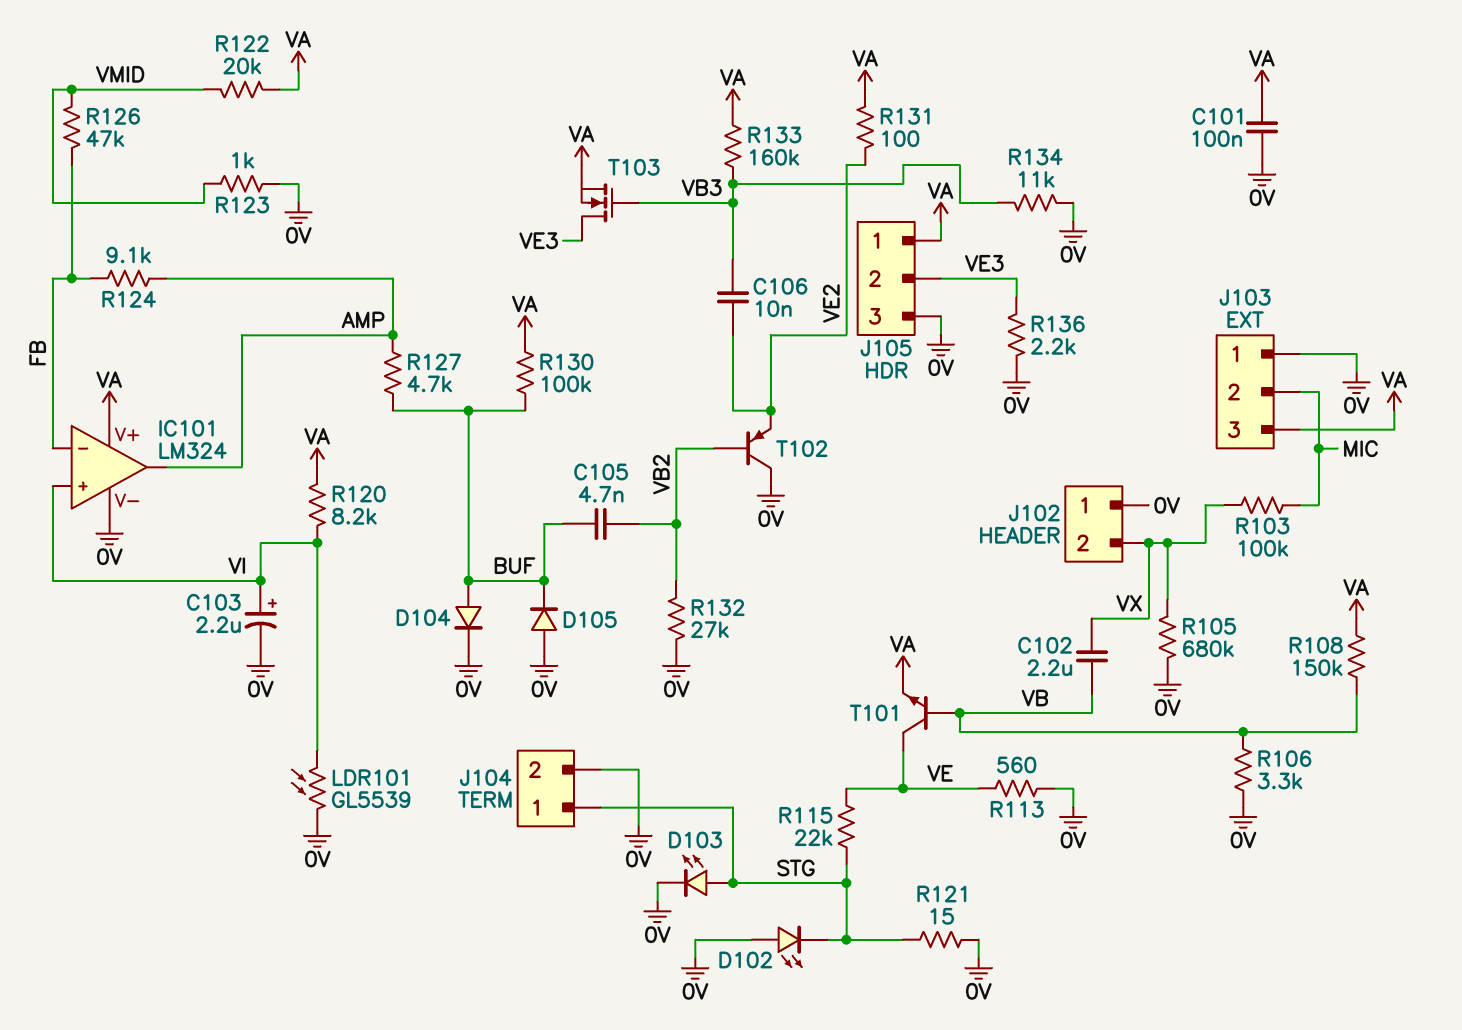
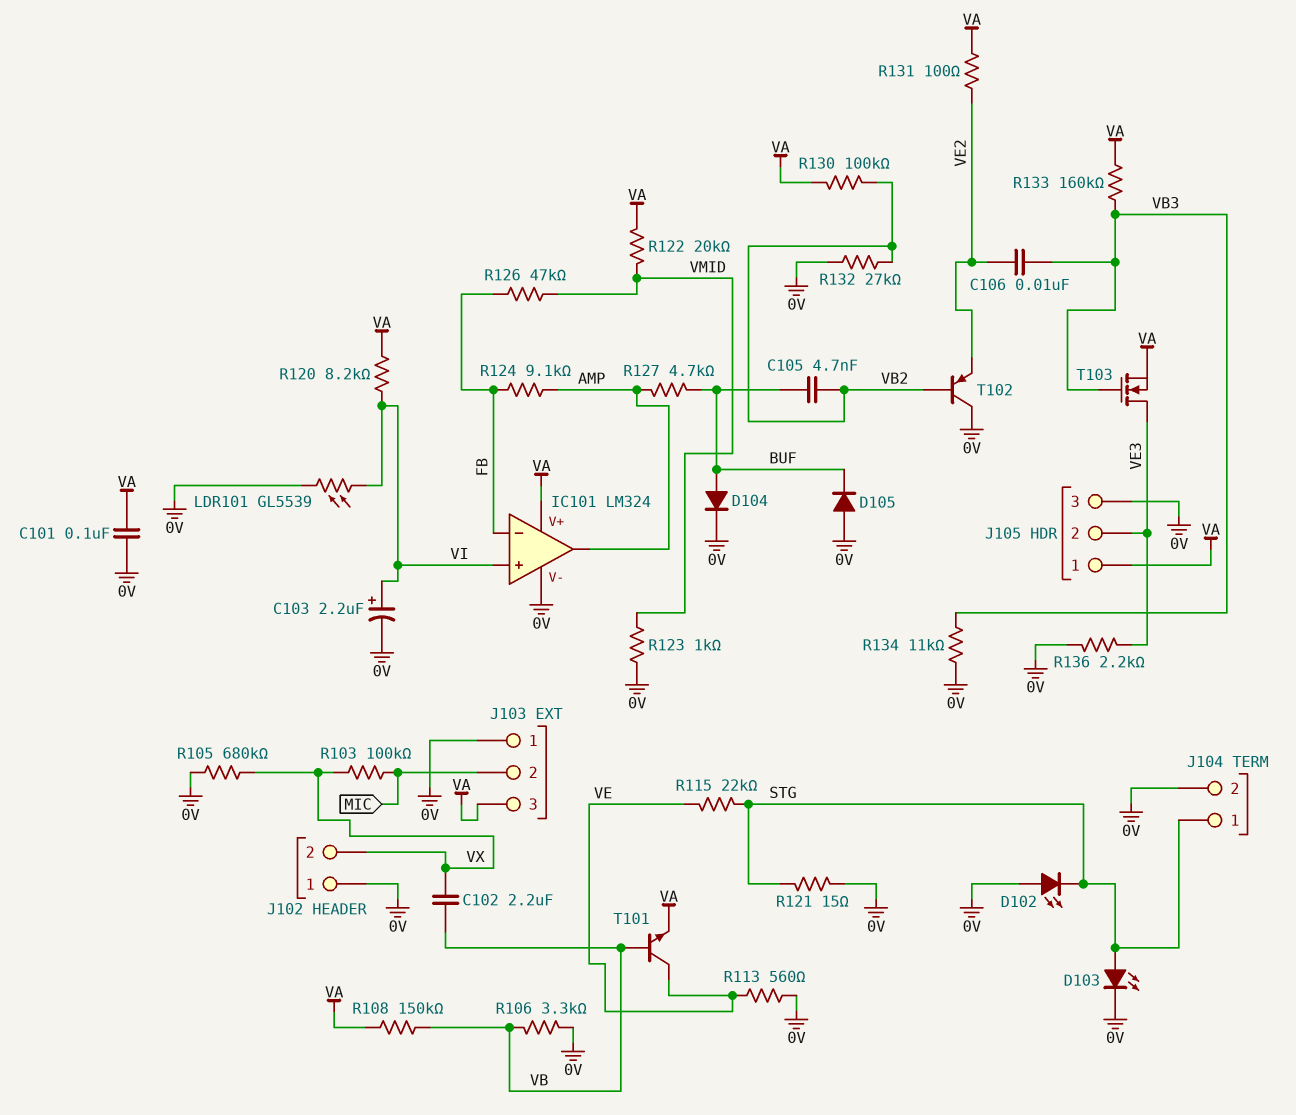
R130: 100k (BUF, VA) -> 100k (VA, VB2)

